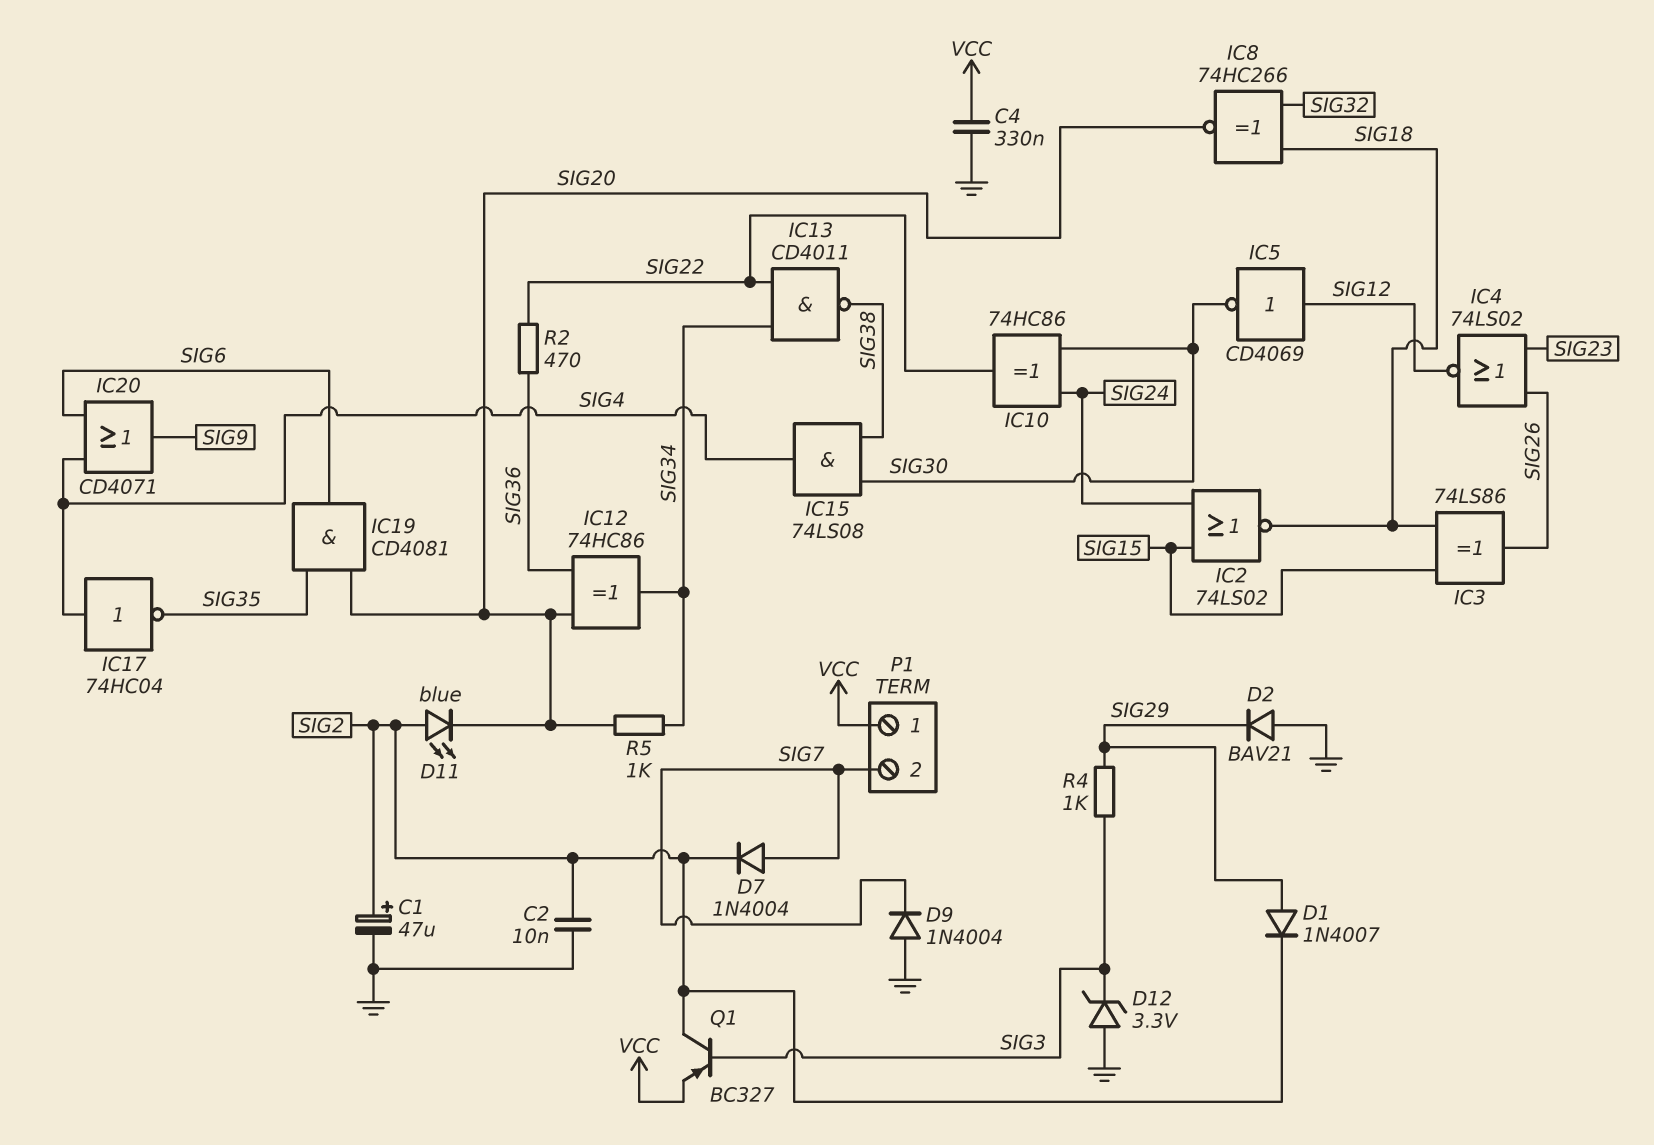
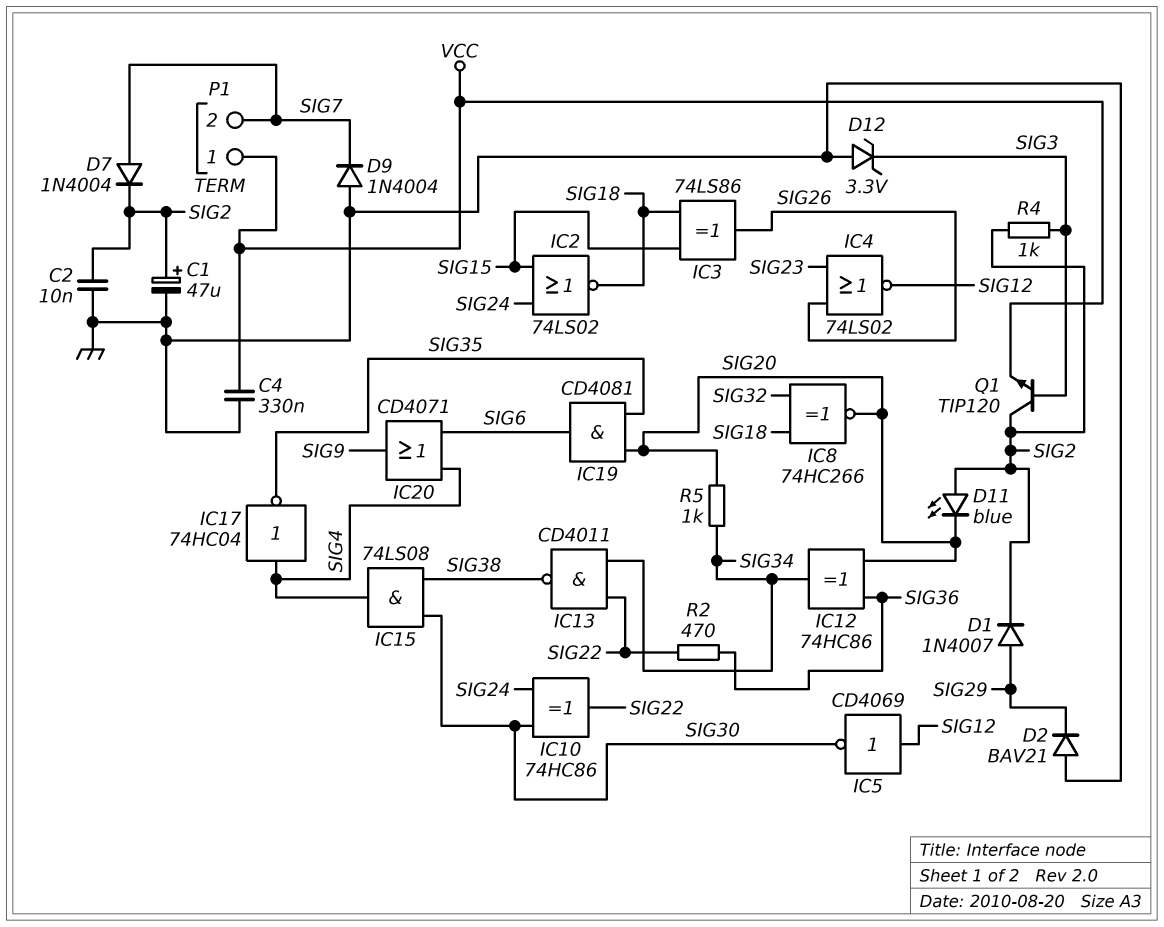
Q1: PNP BC327 (B SIG3, C SIG2, E VCC) -> NPN TIP120 (B SIG3, C SIG2, E VCC)
R4: 1k (SIG3, SIG29) -> 1k (SIG2, SIG3)

